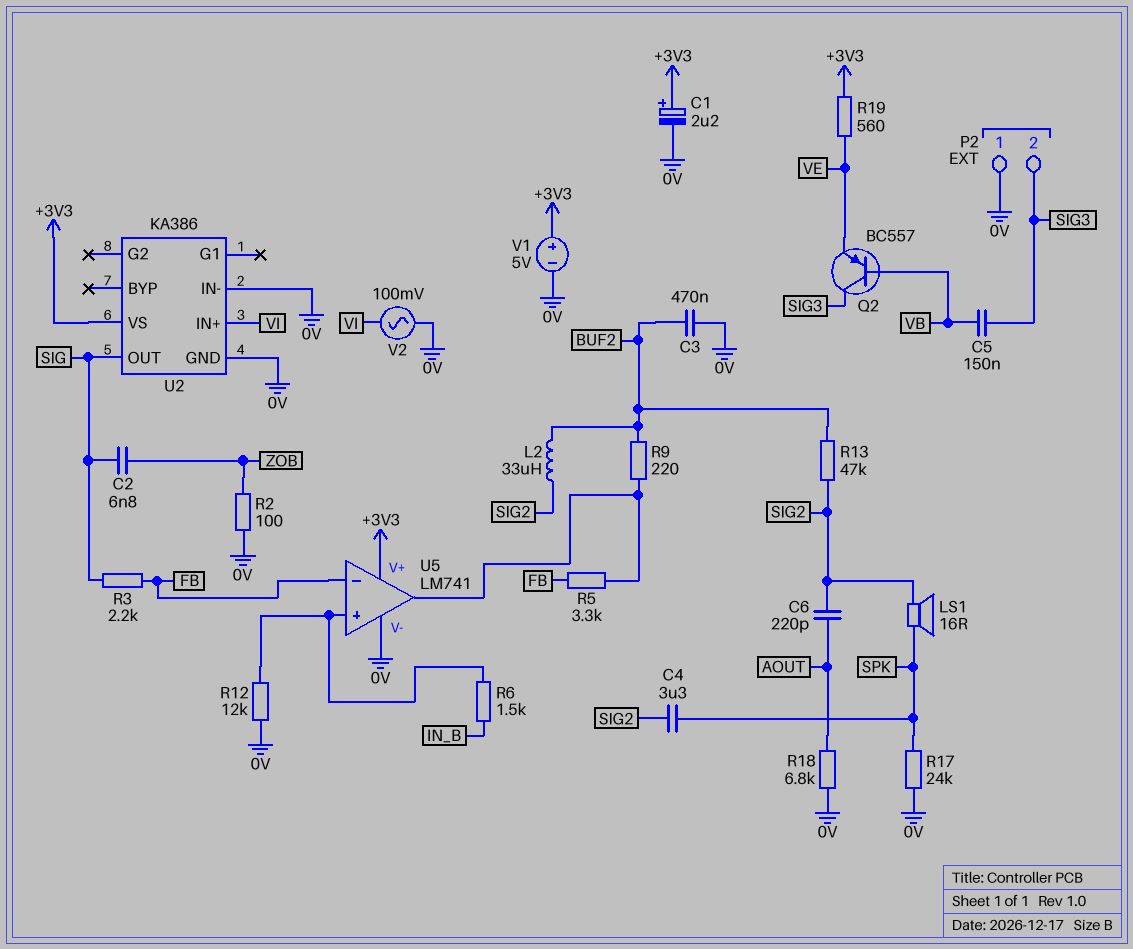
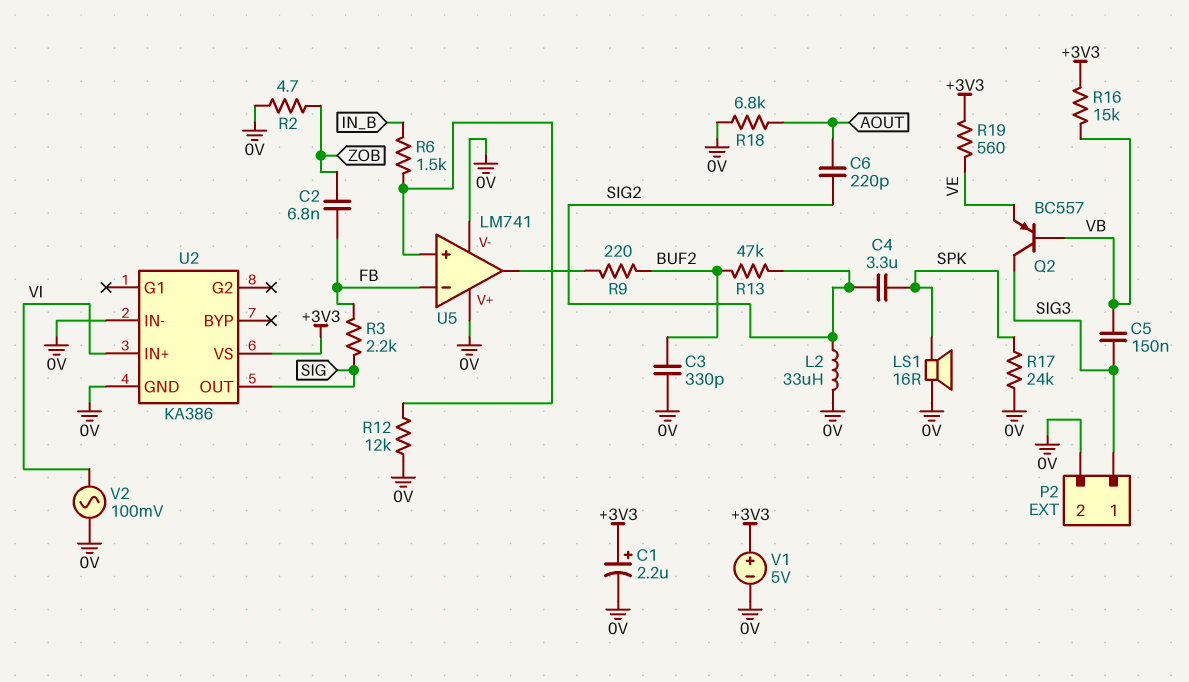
C2: 6.8nF (SIG, ZOB) -> 6.8nF (FB, ZOB)
C3: 470nF (0V, BUF2) -> 330pF (0V, BUF2)
L2: 33uH (BUF2, SIG2) -> 33uH (0V, SIG2)
LS1: speaker 16R (SIG2, SPK) -> speaker 16R (0V, SPK)
P2 pin 1: 0V -> SIG3
P2 pin 2: SIG3 -> 0V
R2: 100 (0V, ZOB) -> 4.7 (0V, ZOB)
R5: 3.3k (FB, U5/out) -> none
R16: none -> 15k (+3V3, VB)
U5 pin V+: +3V3 -> 0V

